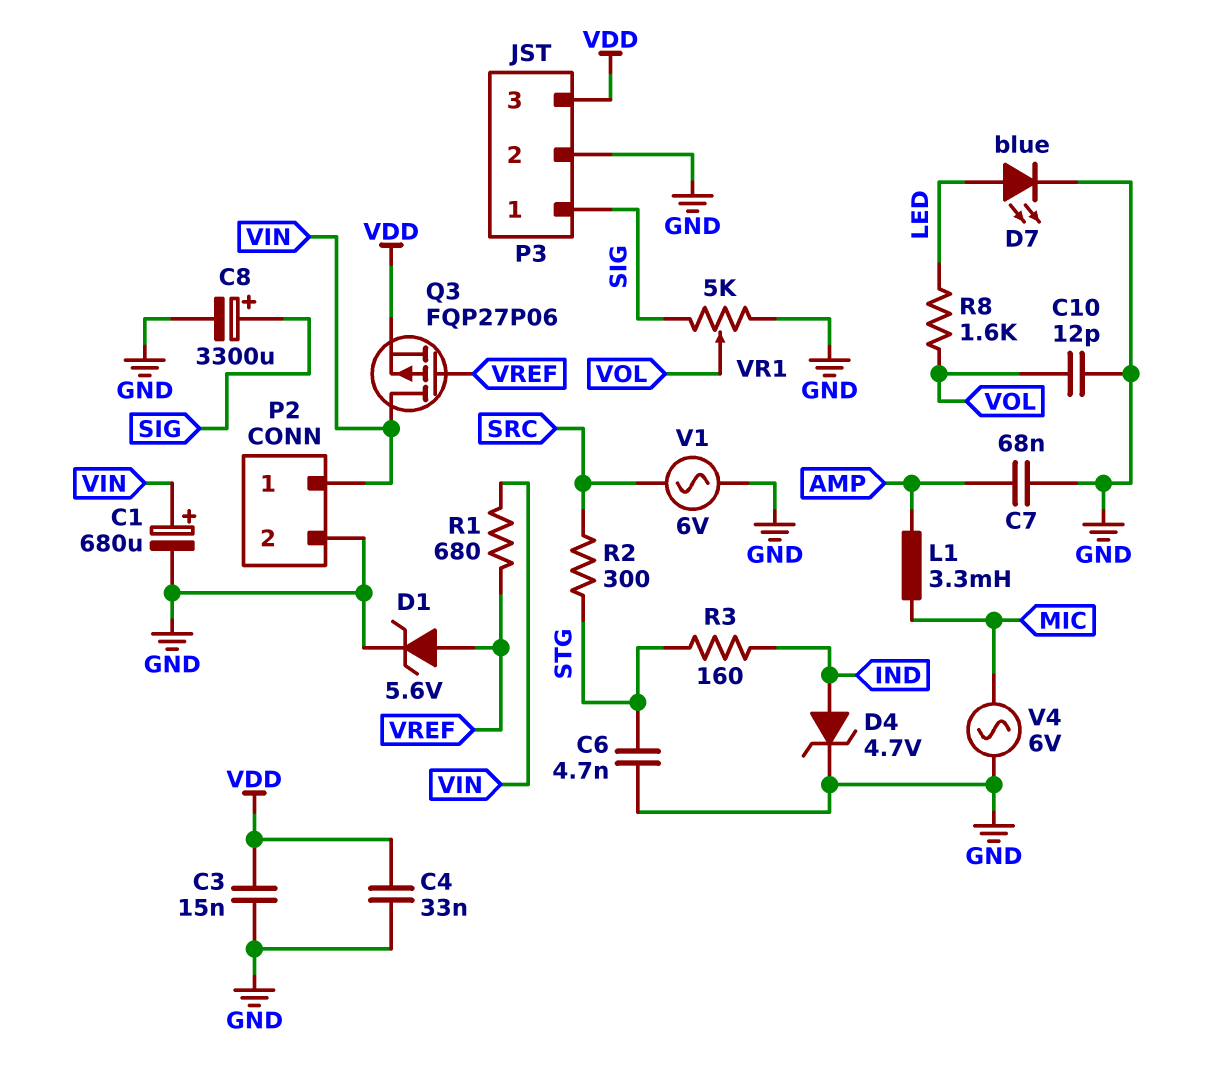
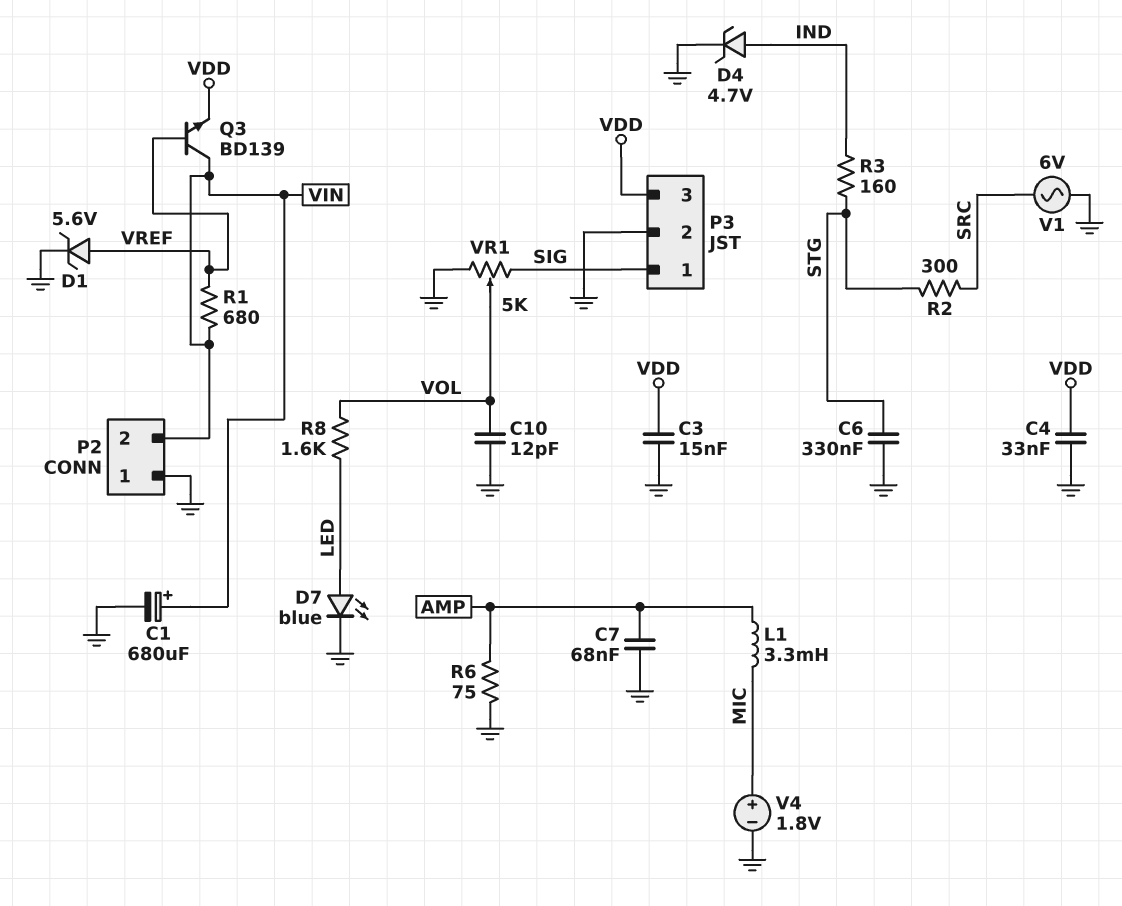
C6: 4.7nF (GND, STG) -> 330nF (GND, STG)
C8: 3300uF (plus SIG, minus GND) -> none
P2 pin 1: VIN -> GND
P2 pin 2: GND -> VIN
Q3: PMOS FQP27P06 (G VREF, D VIN, S VDD) -> NPN BD139 (B VREF, C VIN, E VDD)
R6: none -> 75 (AMP, GND)
V4: AC 6V (GND, MIC) -> 1.8V (plus MIC, minus GND)

